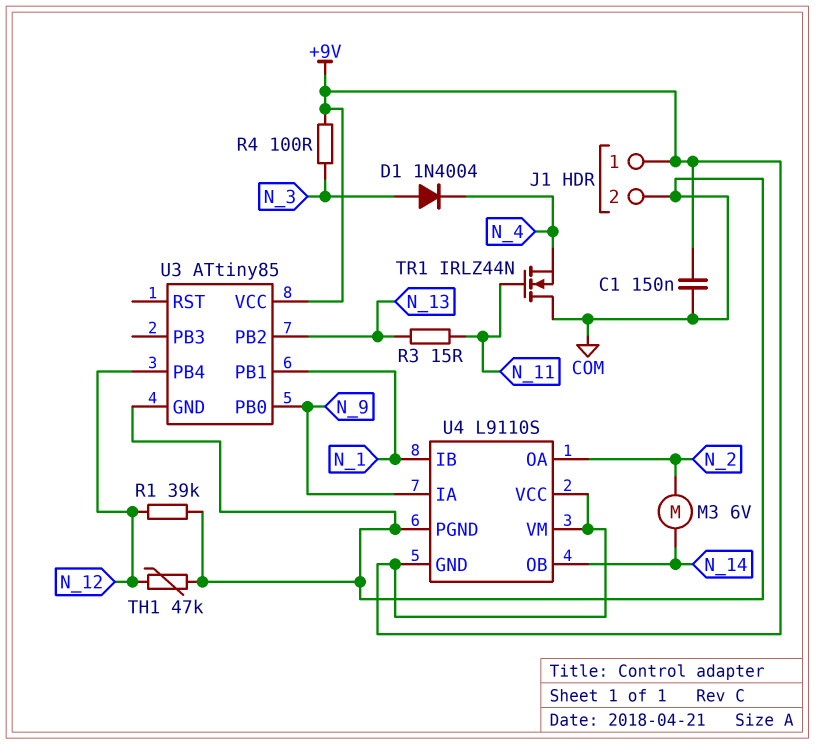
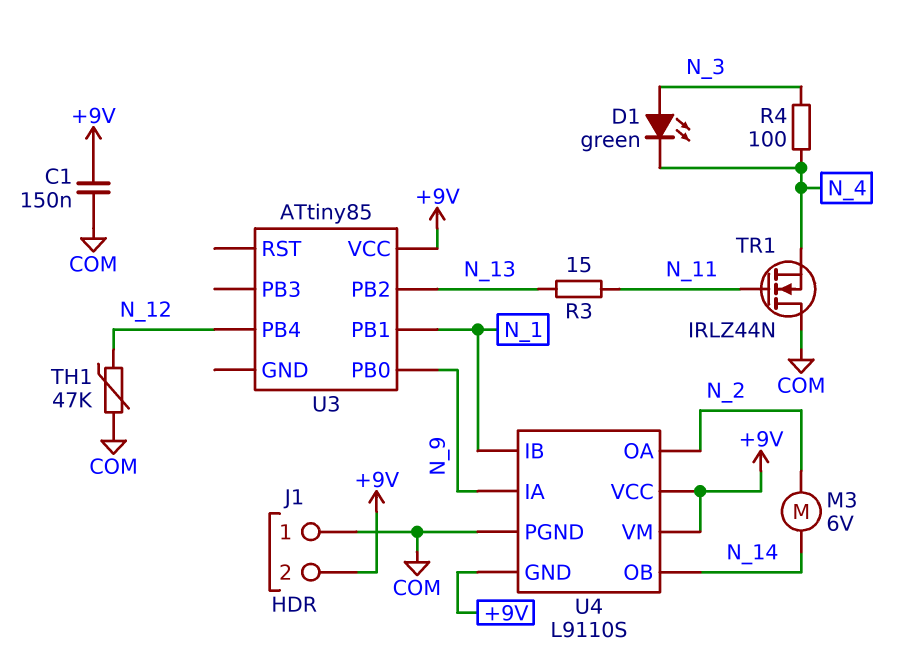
D1: diode 1N4004 (A N_3, K N_4) -> LED green (A N_3, K N_4)
J1 pin 1: +9V -> COM
J1 pin 2: COM -> +9V
R1: 39k (COM, N_12) -> none
R4: 100 (+9V, N_3) -> 100 (N_3, N_4)
U3 pin GND: COM -> none

